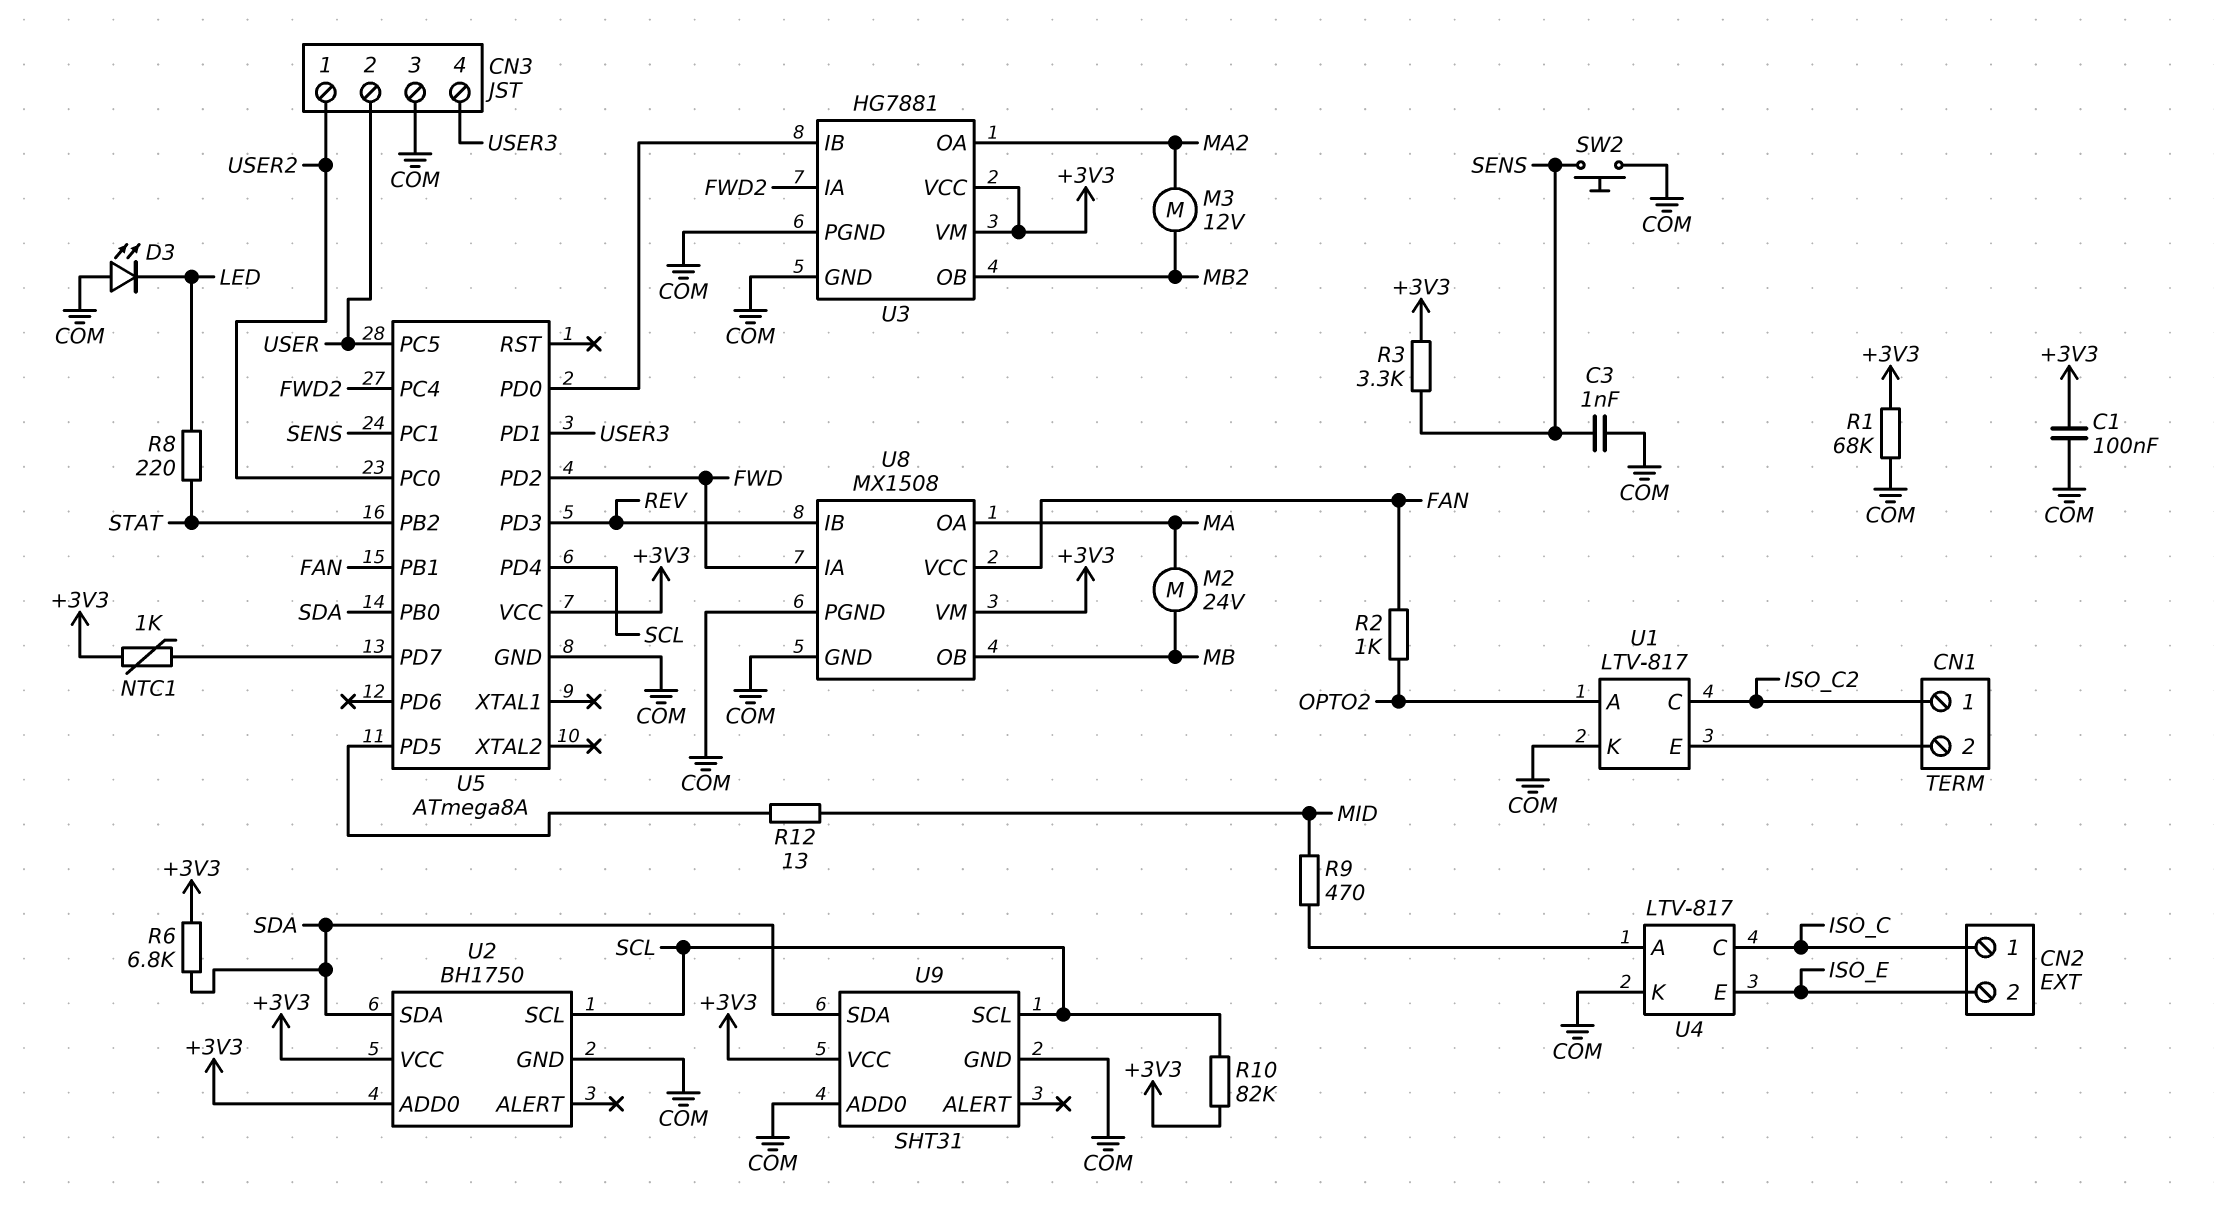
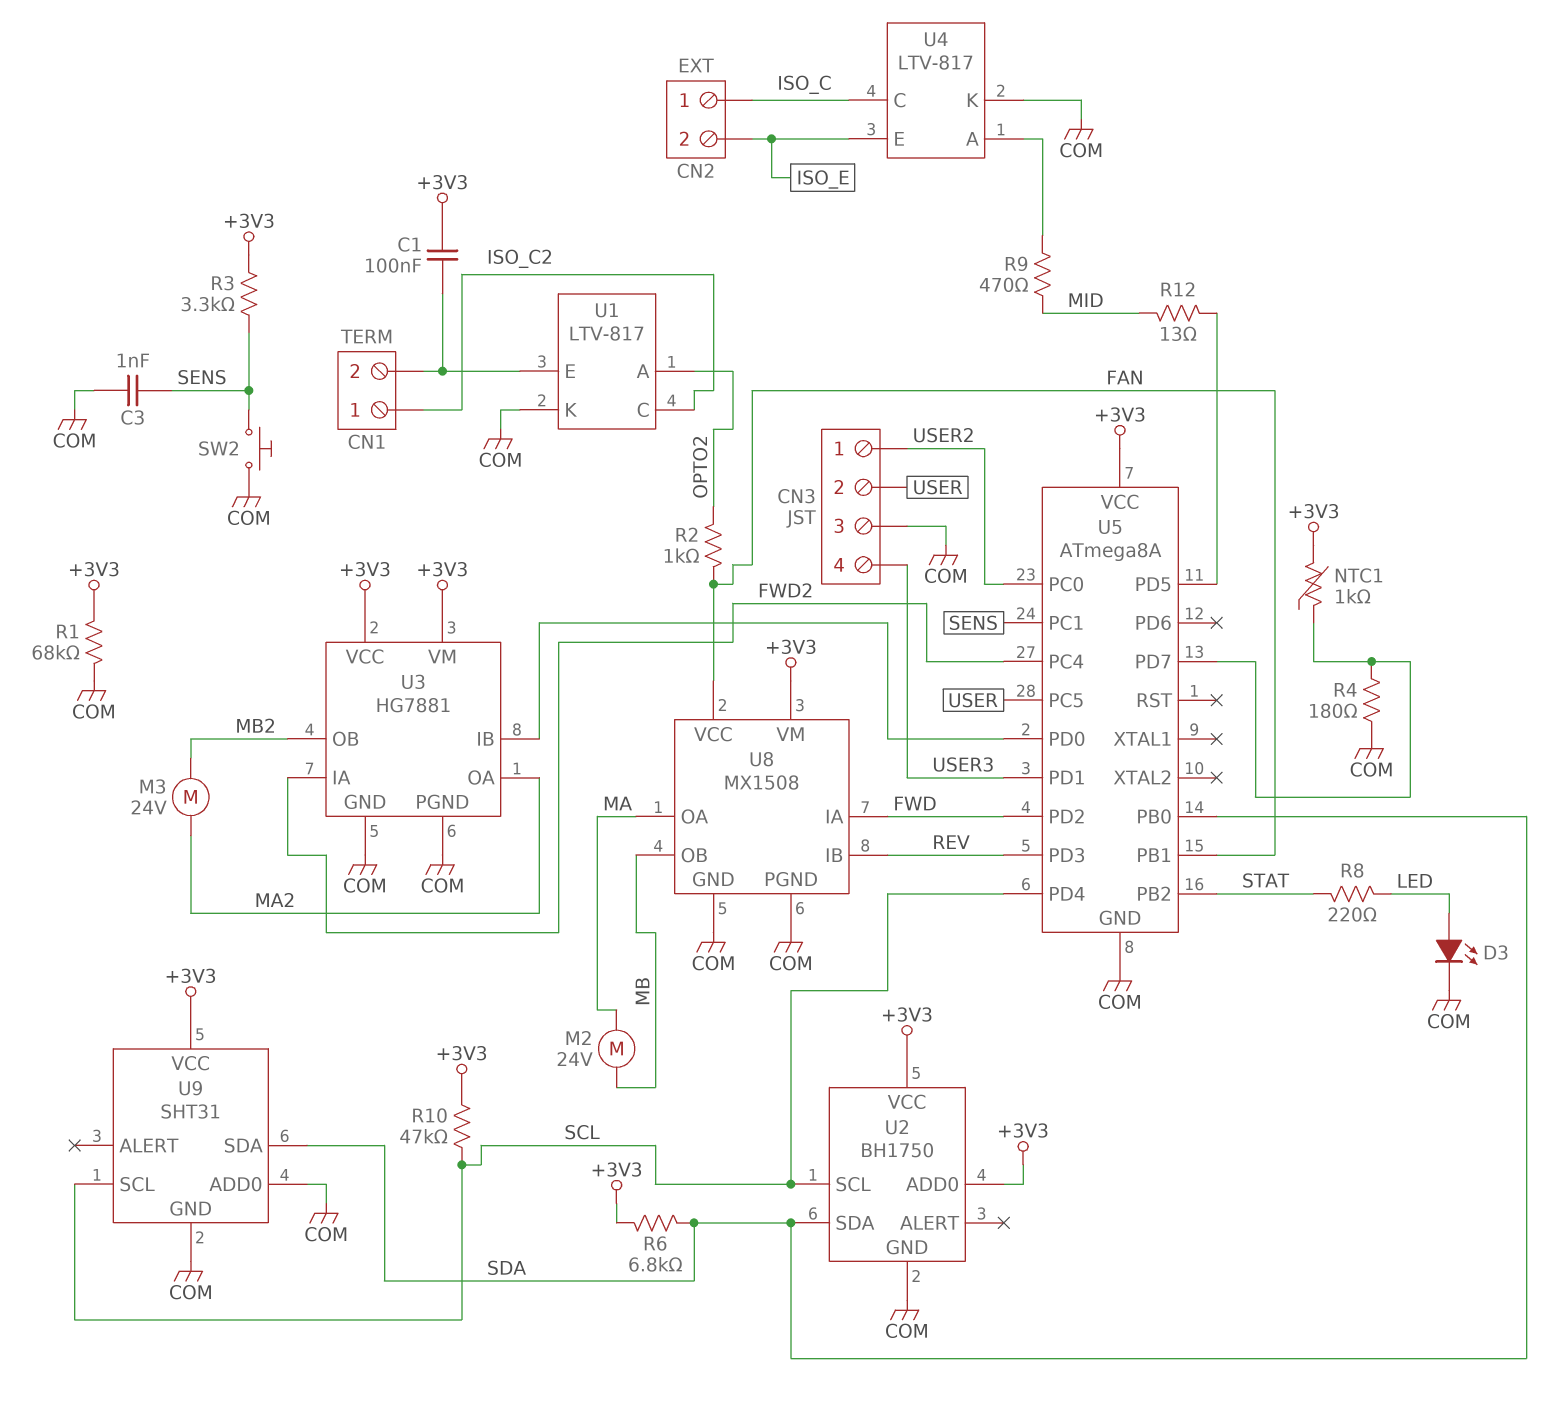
C1: 100nF (+3V3, COM) -> 100nF (+3V3, CN1/2)
D3: LED (A COM, K LED) -> LED (A LED, K COM)
M3: motor 12V (MA2, MB2) -> motor 24V (MA2, MB2)
R4: none -> 180 (COM, U5/PD7)
R10: 82k (+3V3, SCL) -> 47k (+3V3, SCL)

